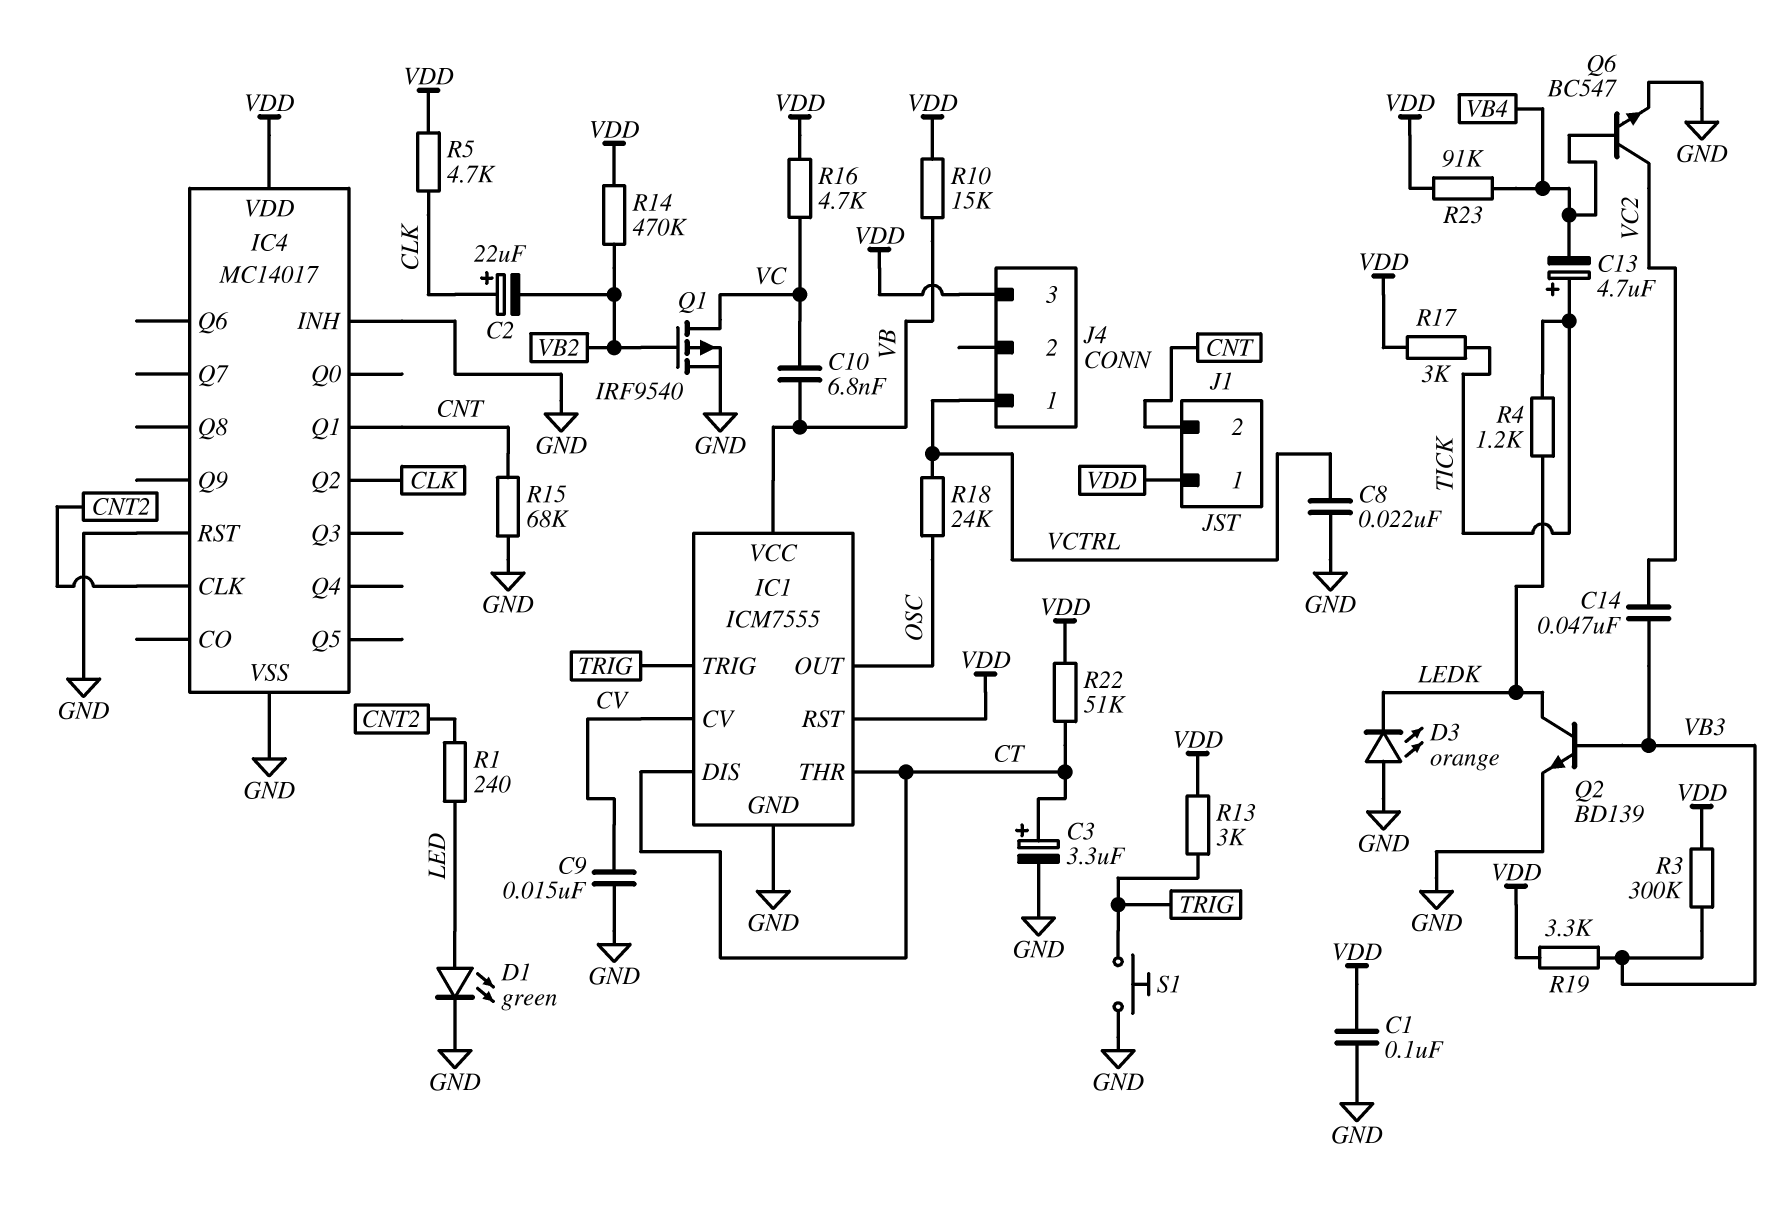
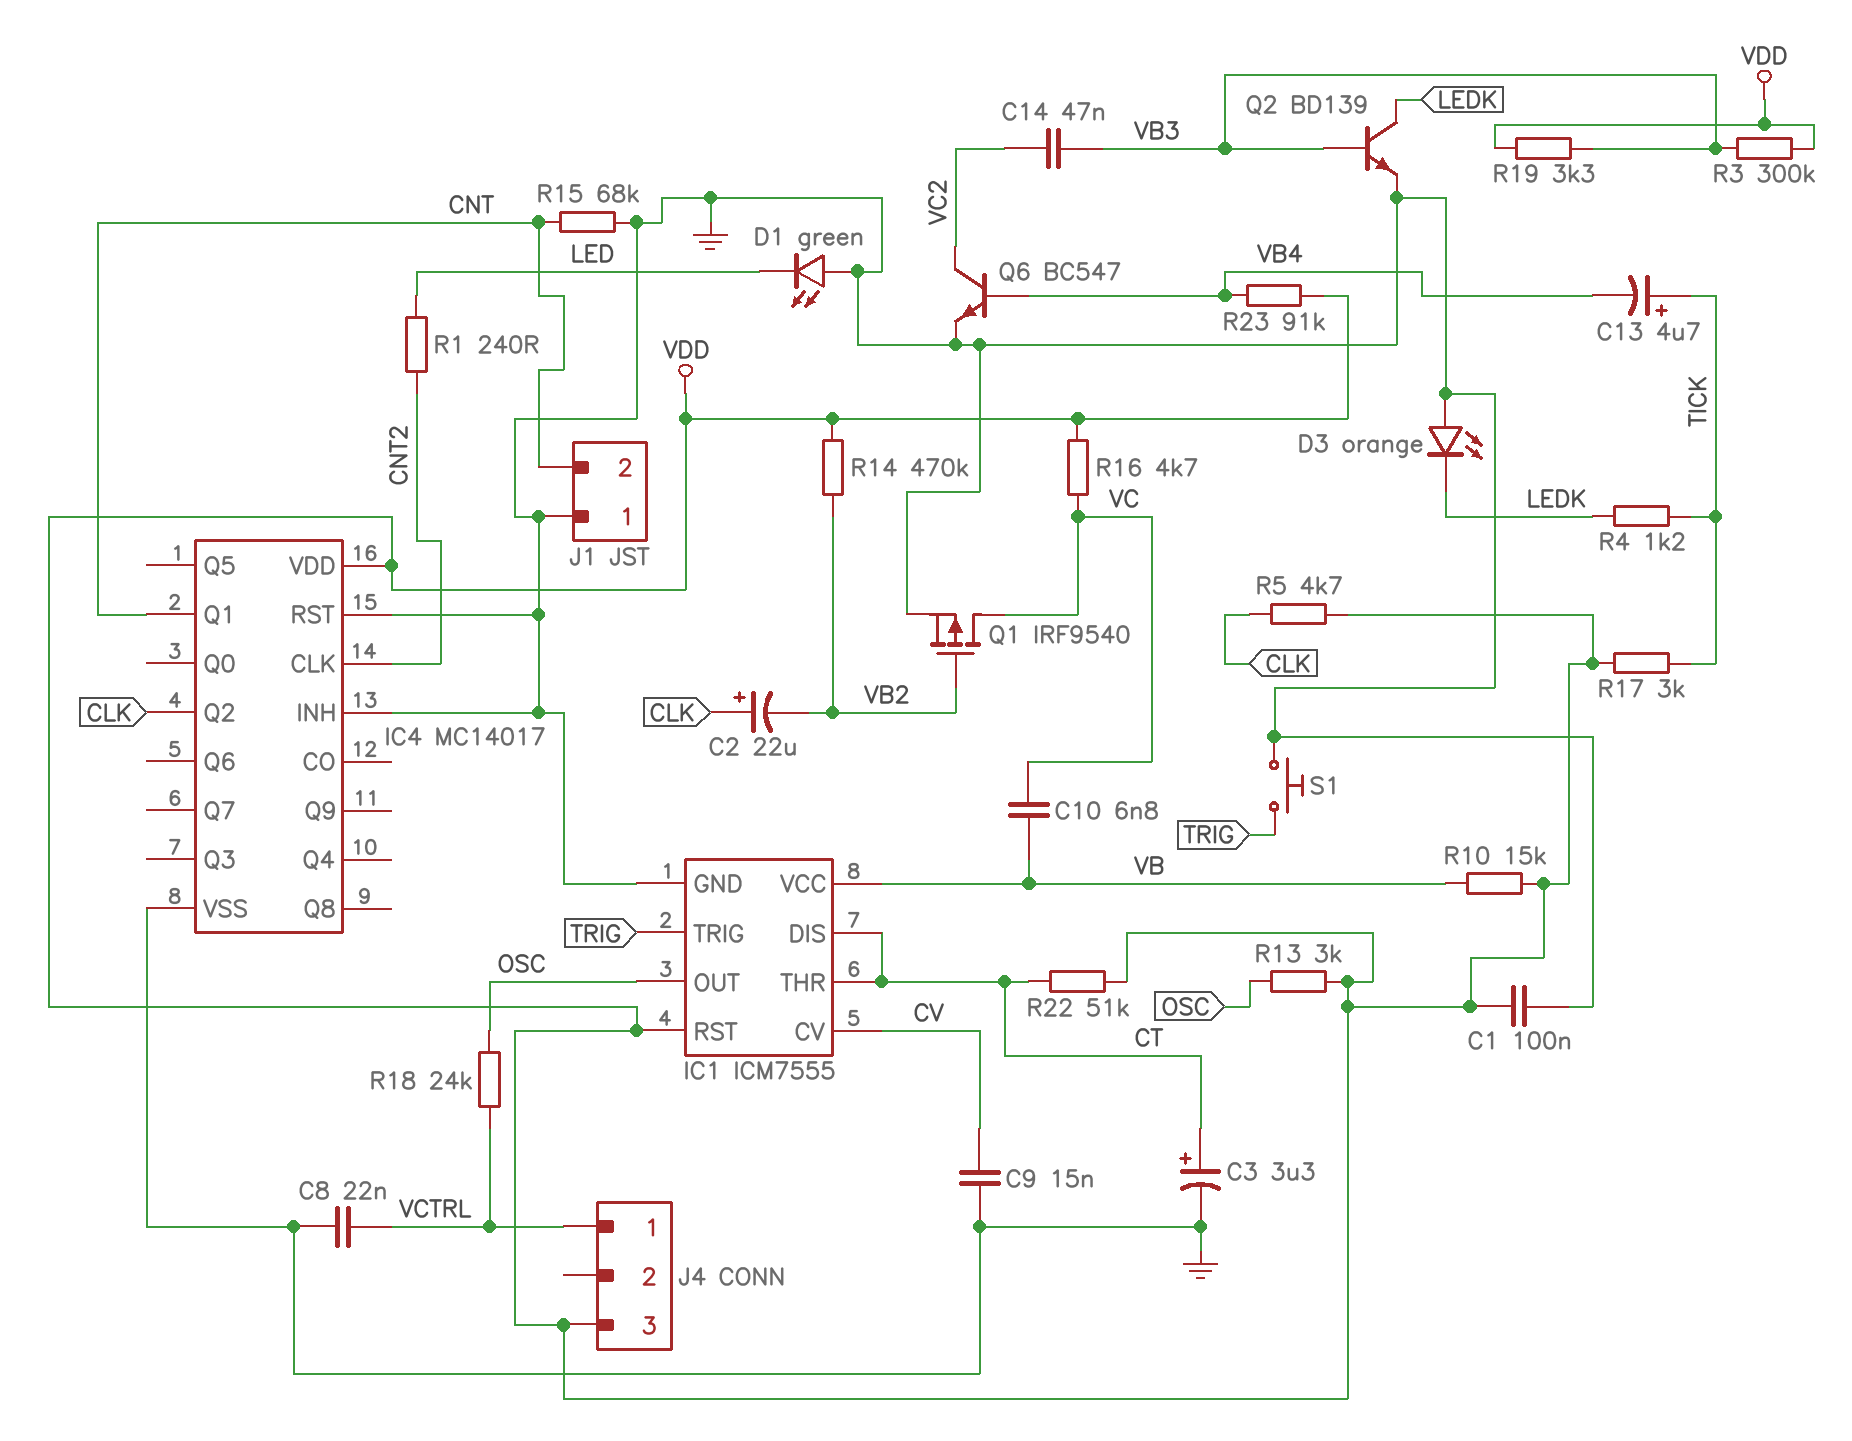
D1: LED green (A LED, K GND) -> LED green (A GND, K LED)
J1 pin 1: VDD -> GND
R13: 3k (TRIG, VDD) -> 3k (OSC, VDD)

